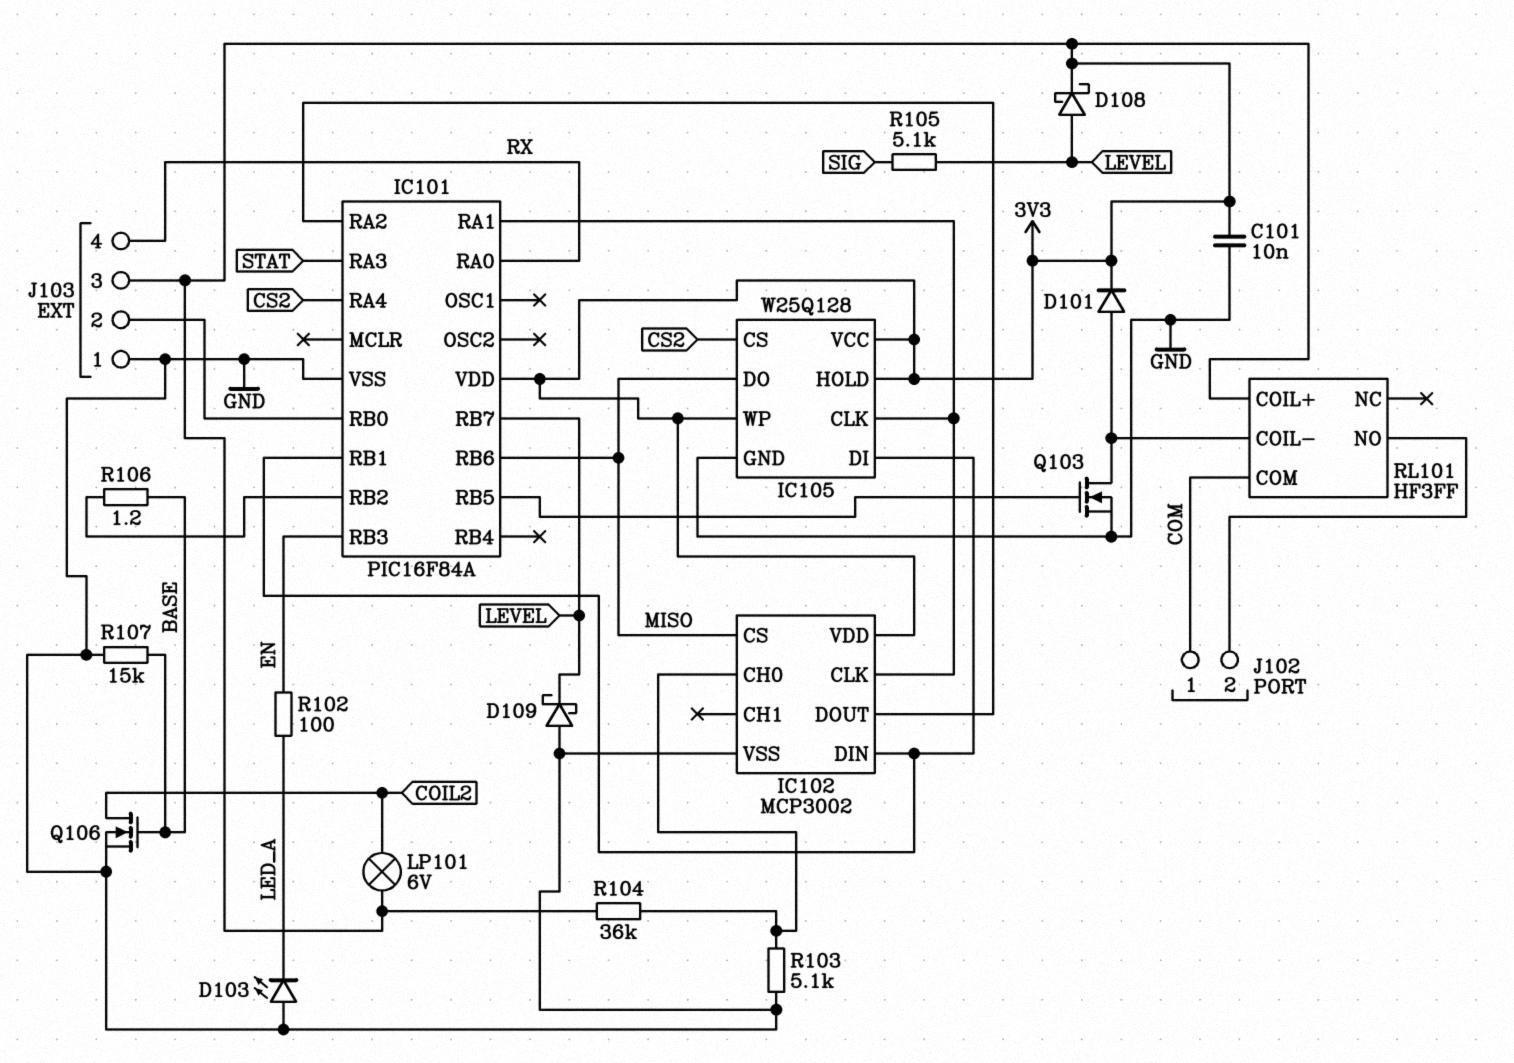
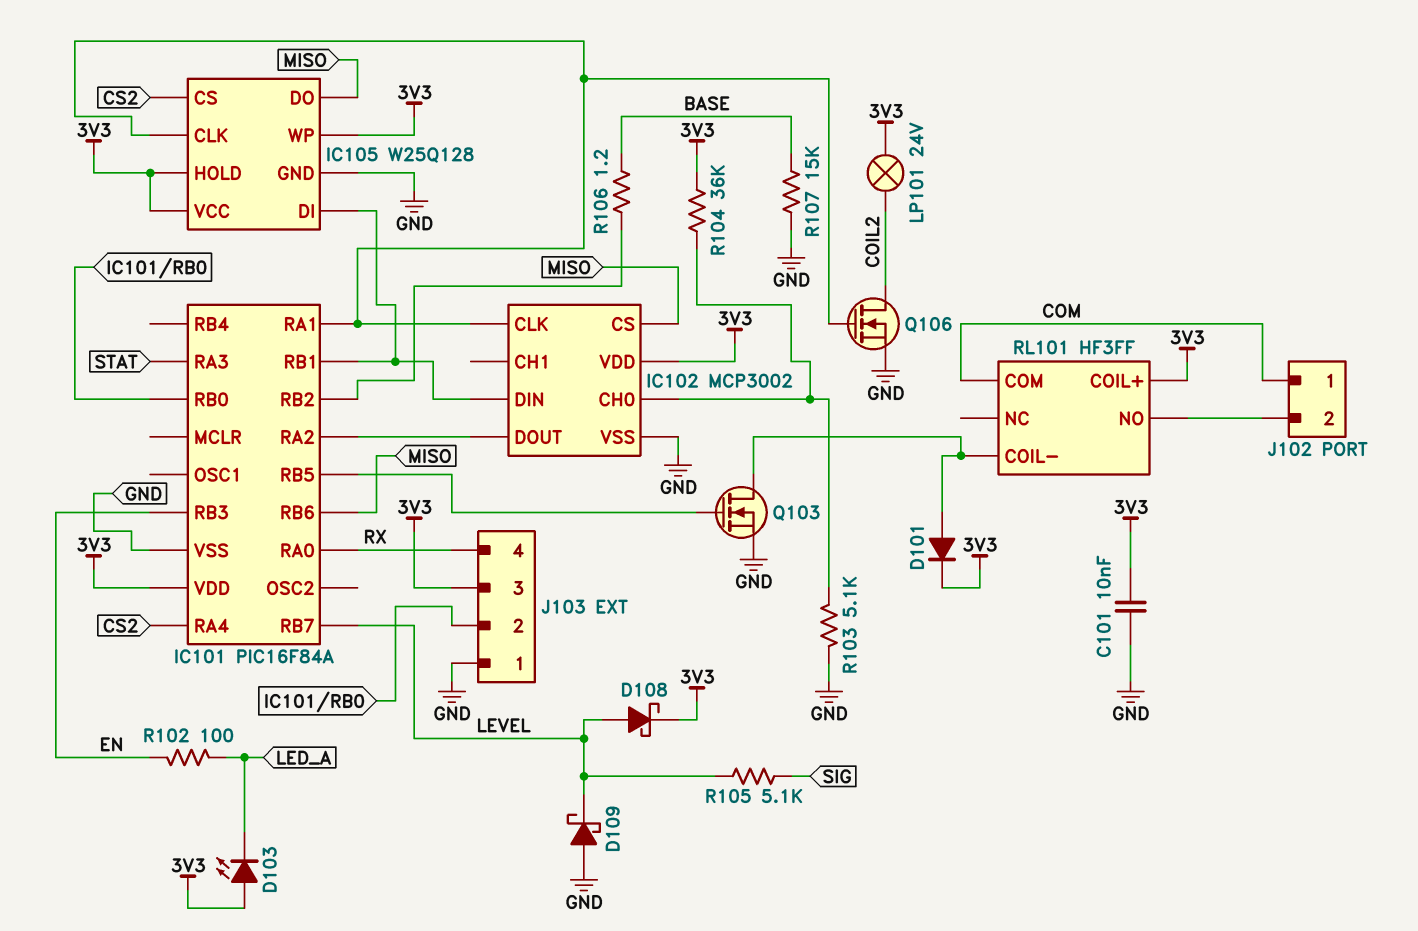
D103: LED (A GND, K LED_A) -> LED (A 3V3, K LED_A)
LP101: lamp 6V (3V3, COIL2) -> lamp 24V (3V3, COIL2)
Q106: NMOS (G BASE, D COIL2, S GND) -> NMOS (G IC101/RA1, D COIL2, S GND)

